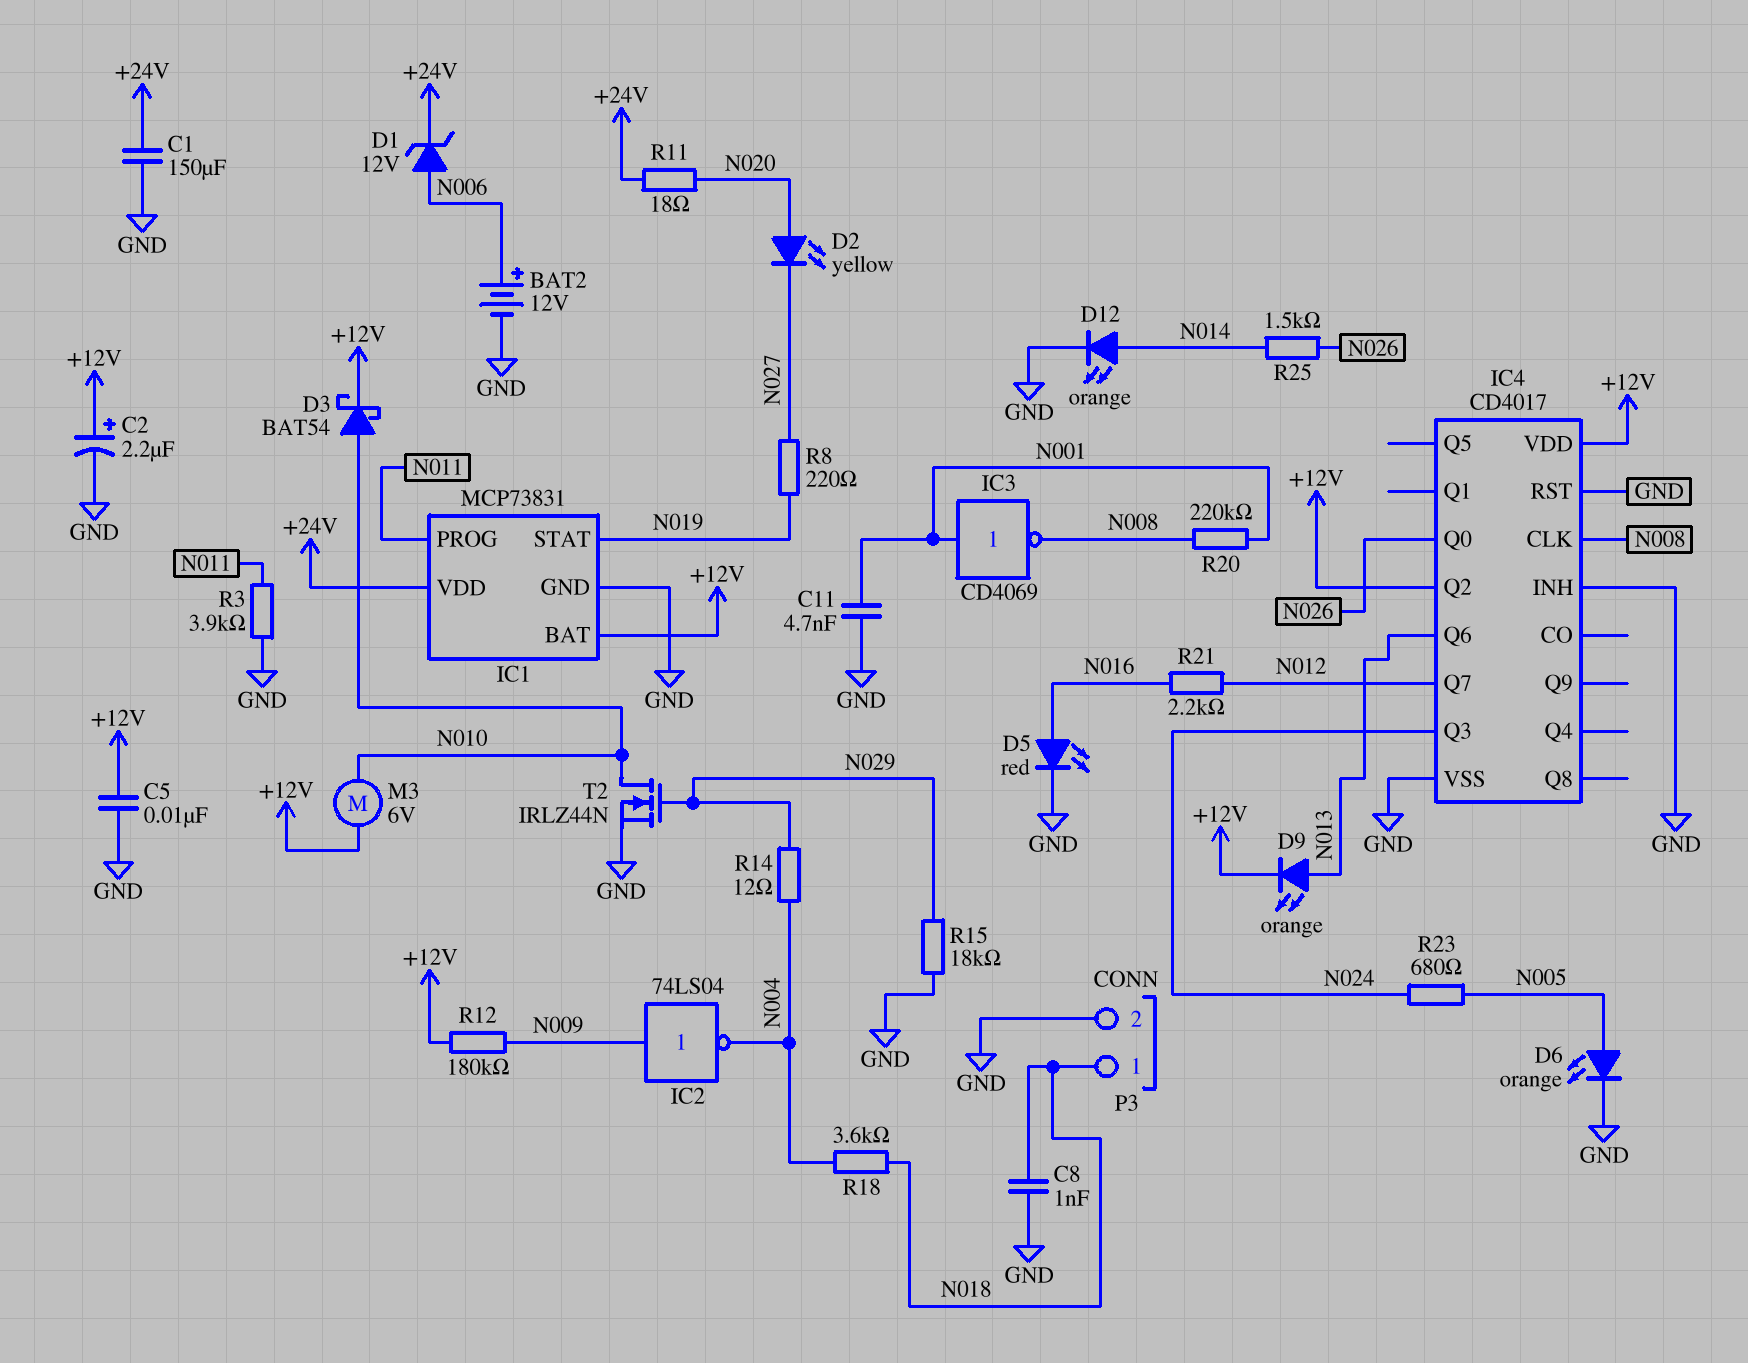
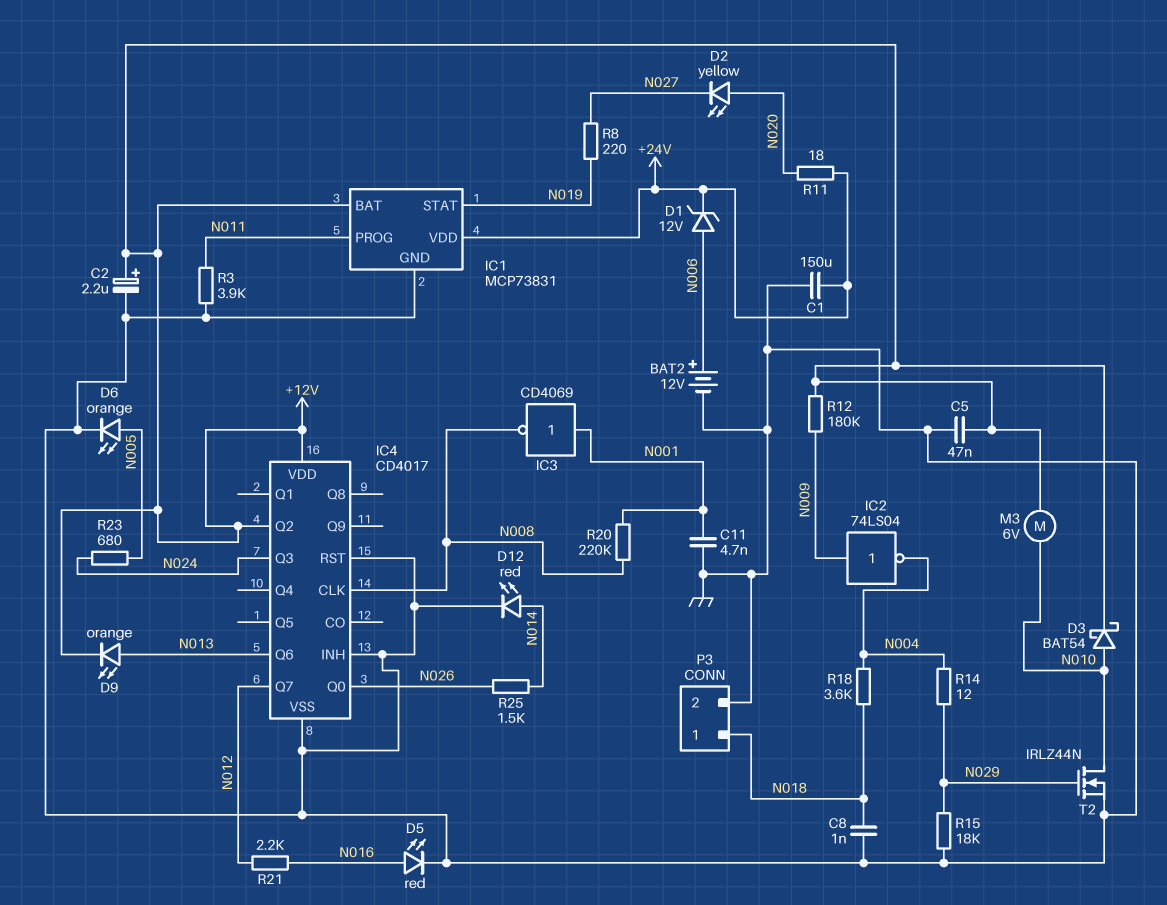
C5: 10nF (+12V, GND) -> 47nF (+12V, GND)
D12: LED orange (A N014, K GND) -> LED red (A N014, K GND)

